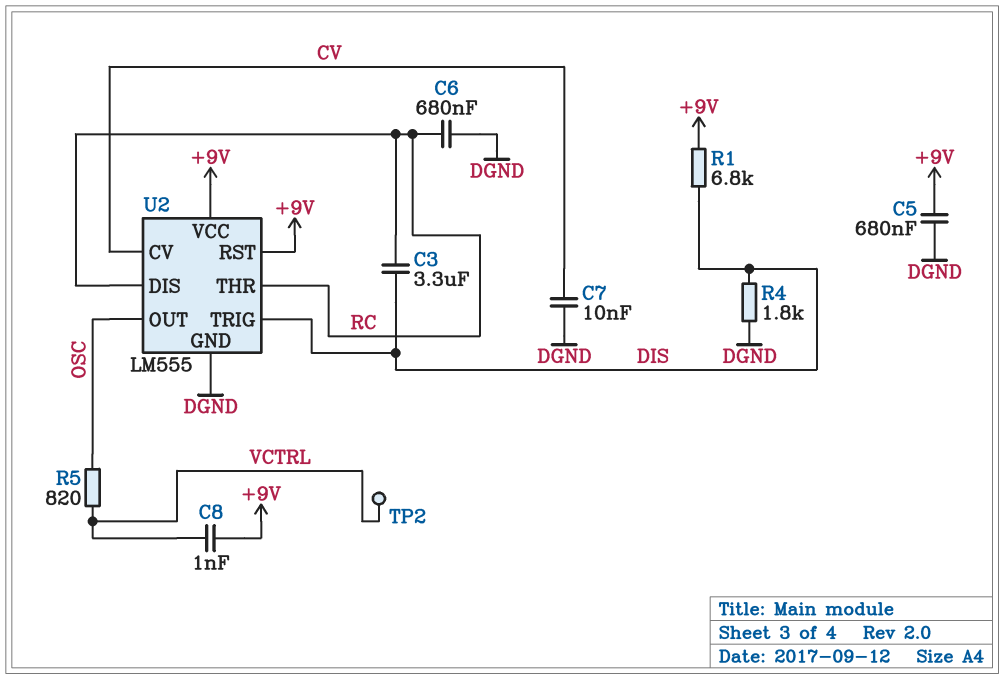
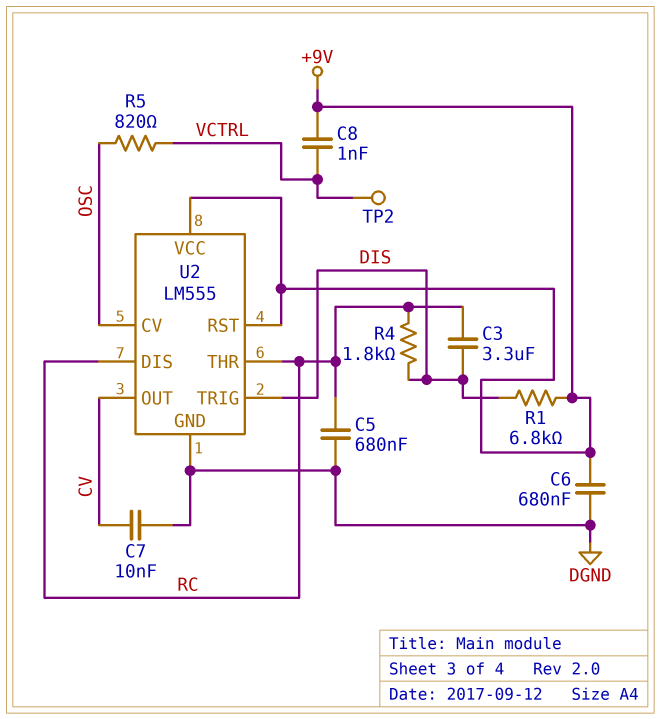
C5: 680nF (+9V, DGND) -> 680nF (DGND, RC)
C6: 680nF (DGND, RC) -> 680nF (+9V, DGND)
R4: 1.8k (DGND, DIS) -> 1.8k (DIS, RC)
U2 pin CV: CV -> OSC
U2 pin OUT: OSC -> CV

